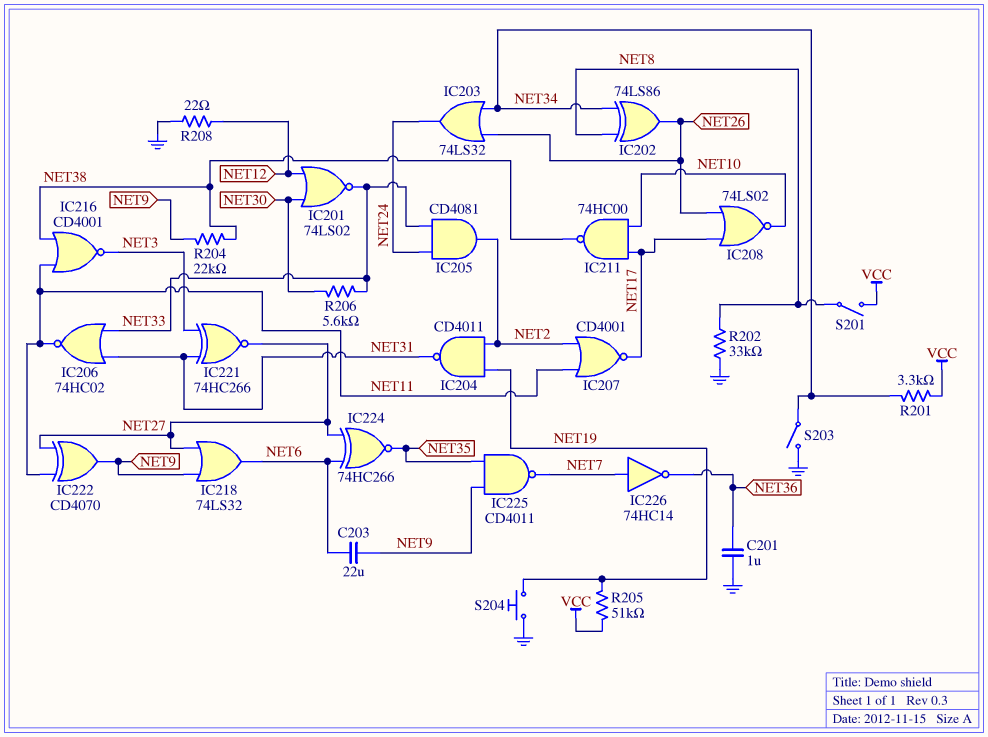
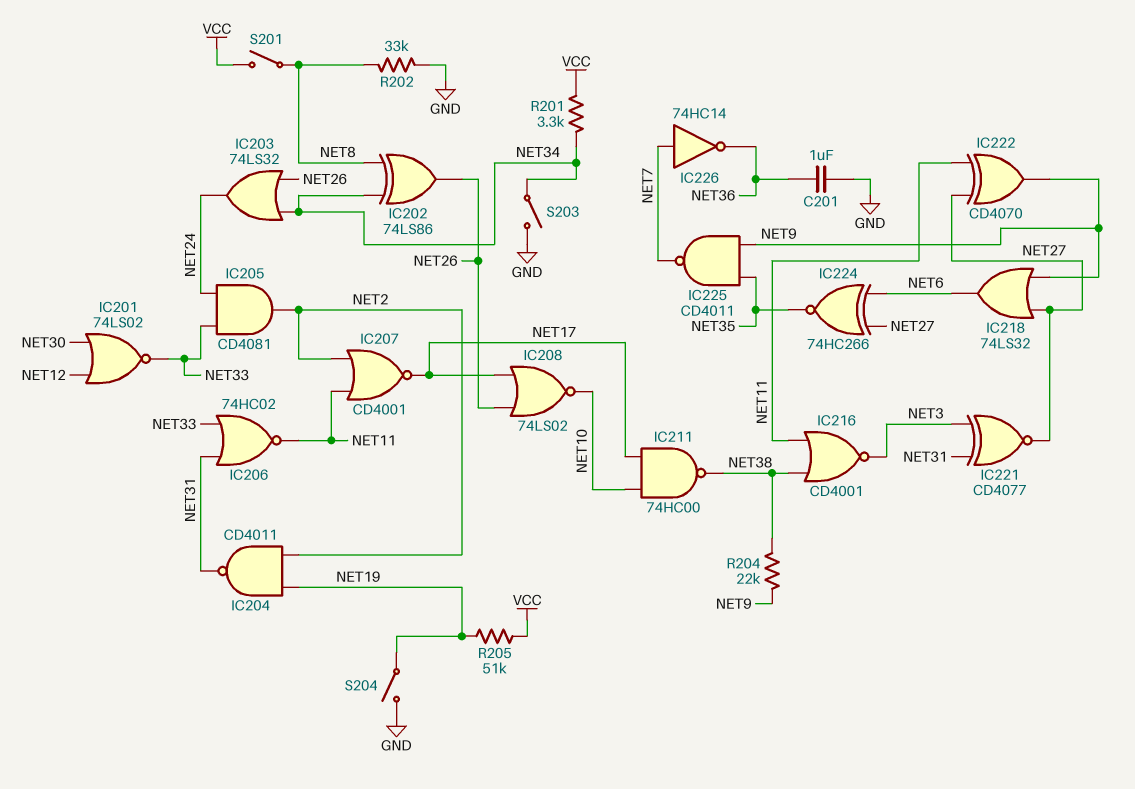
C203: 22uF (NET6, NET9) -> none
IC221: XNOR 74HC266 (in NET3, in NET31, out NET27) -> XNOR CD4077 (in NET3, in NET31, out NET27)
R206: 5.6k (NET30, NET33) -> none
R208: 22 (GND, NET12) -> none
S204: button (GND, NET19) -> switch (GND, NET19)

